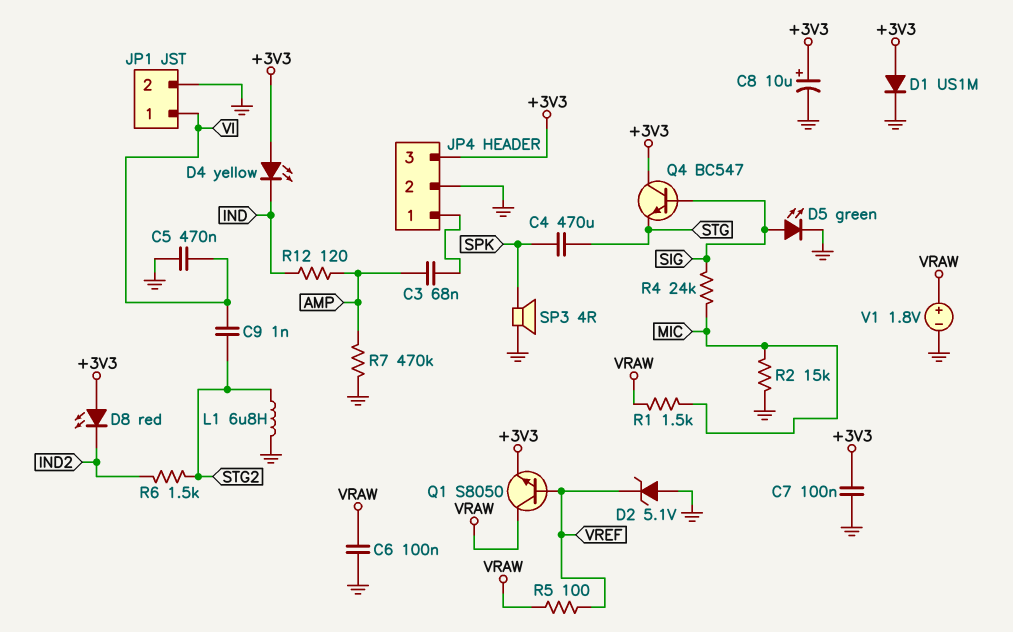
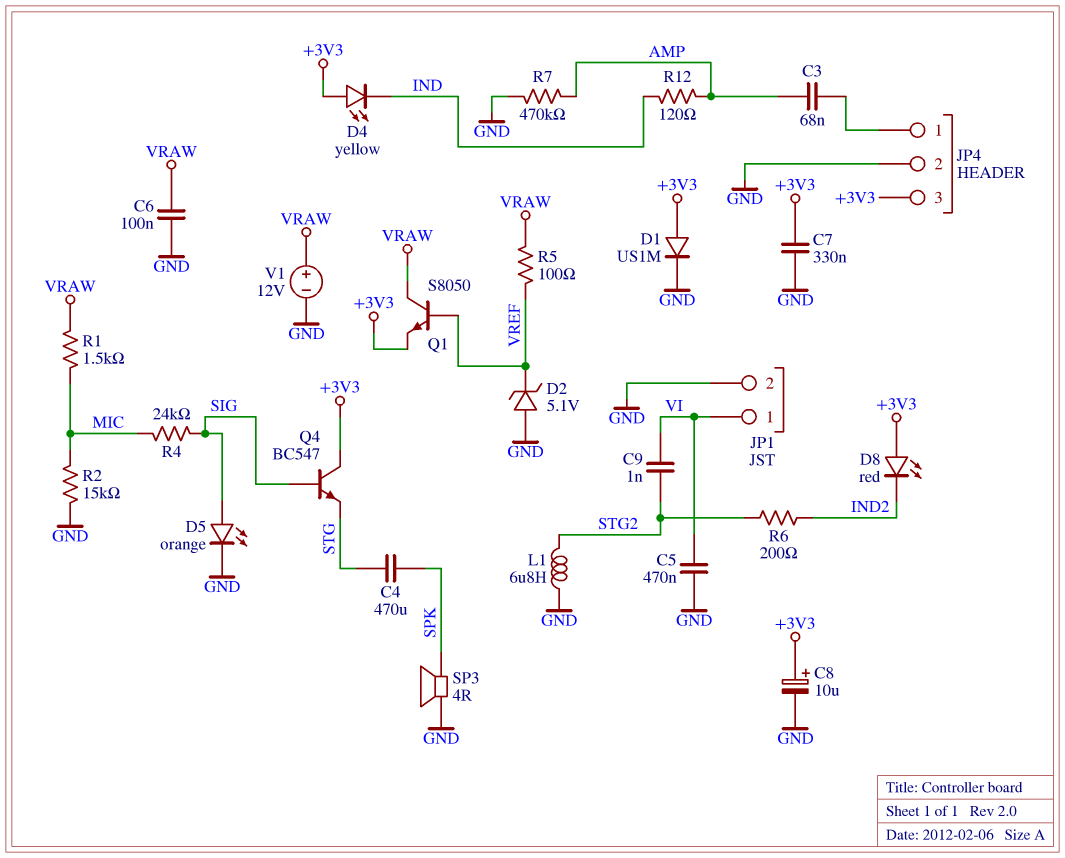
C7: 100nF (+3V3, GND) -> 330nF (+3V3, GND)
D5: LED green (A SIG, K GND) -> LED orange (A SIG, K GND)
R6: 1.5k (IND2, STG2) -> 200 (IND2, STG2)
V1: 1.8V (plus VRAW, minus GND) -> 12V (plus VRAW, minus GND)

